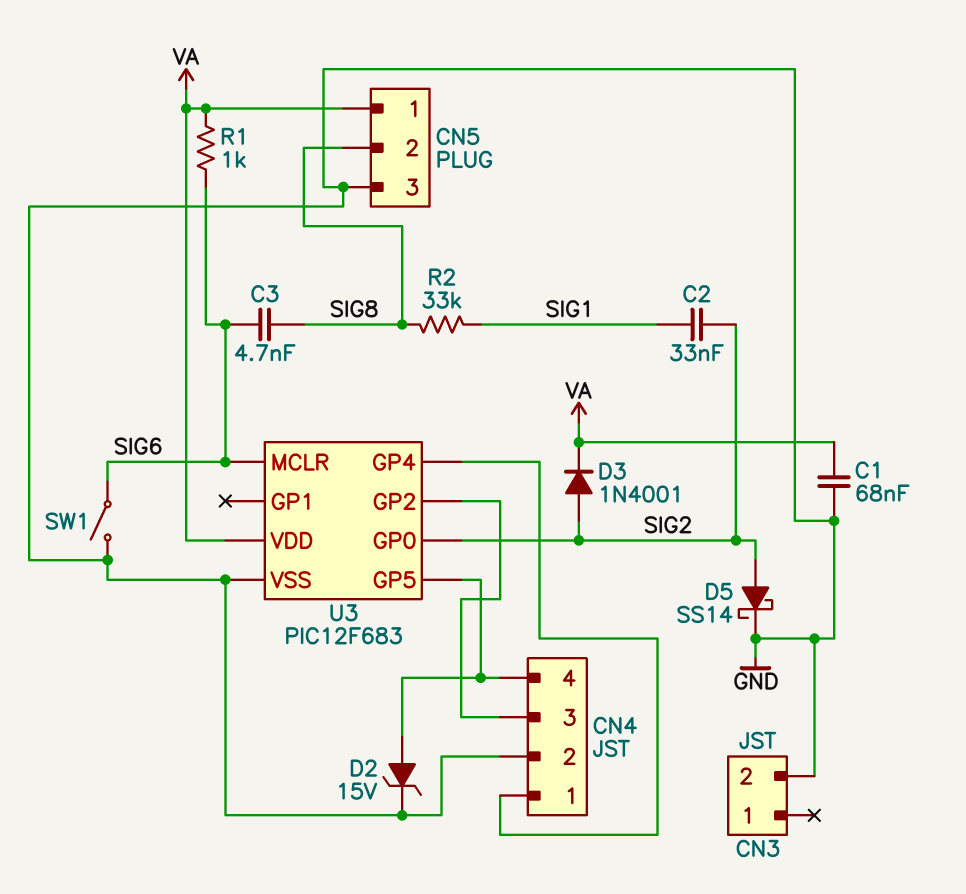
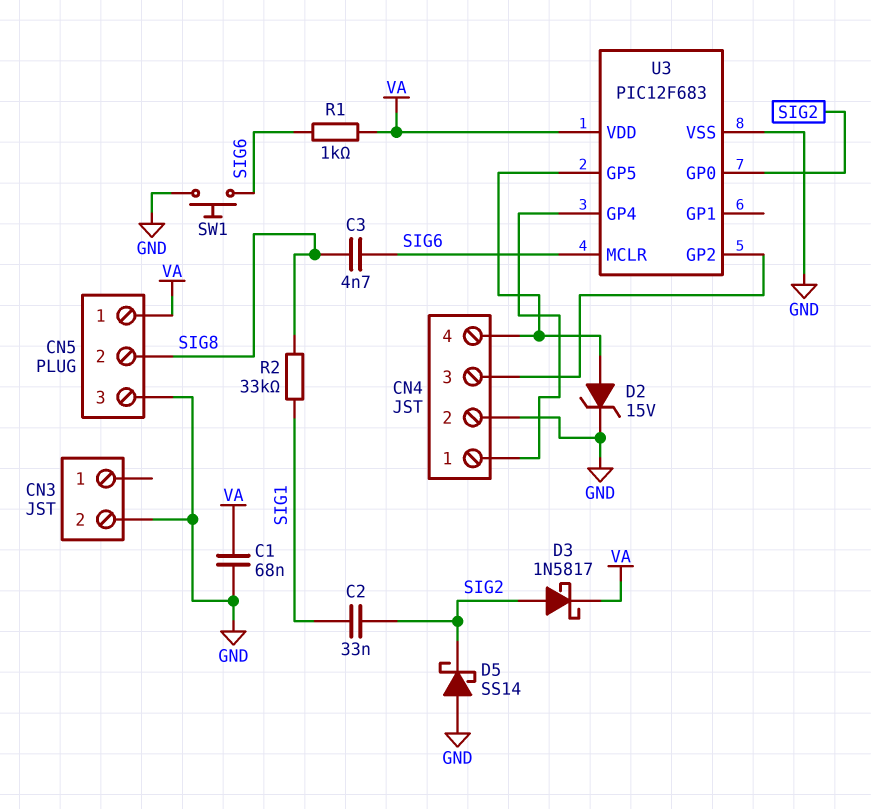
D3: diode 1N4001 (A SIG2, K VA) -> schottky 1N5817 (A SIG2, K VA)
D5: schottky SS14 (A SIG2, K GND) -> schottky SS14 (A GND, K SIG2)
SW1: switch (GND, SIG6) -> button (GND, SIG6)

